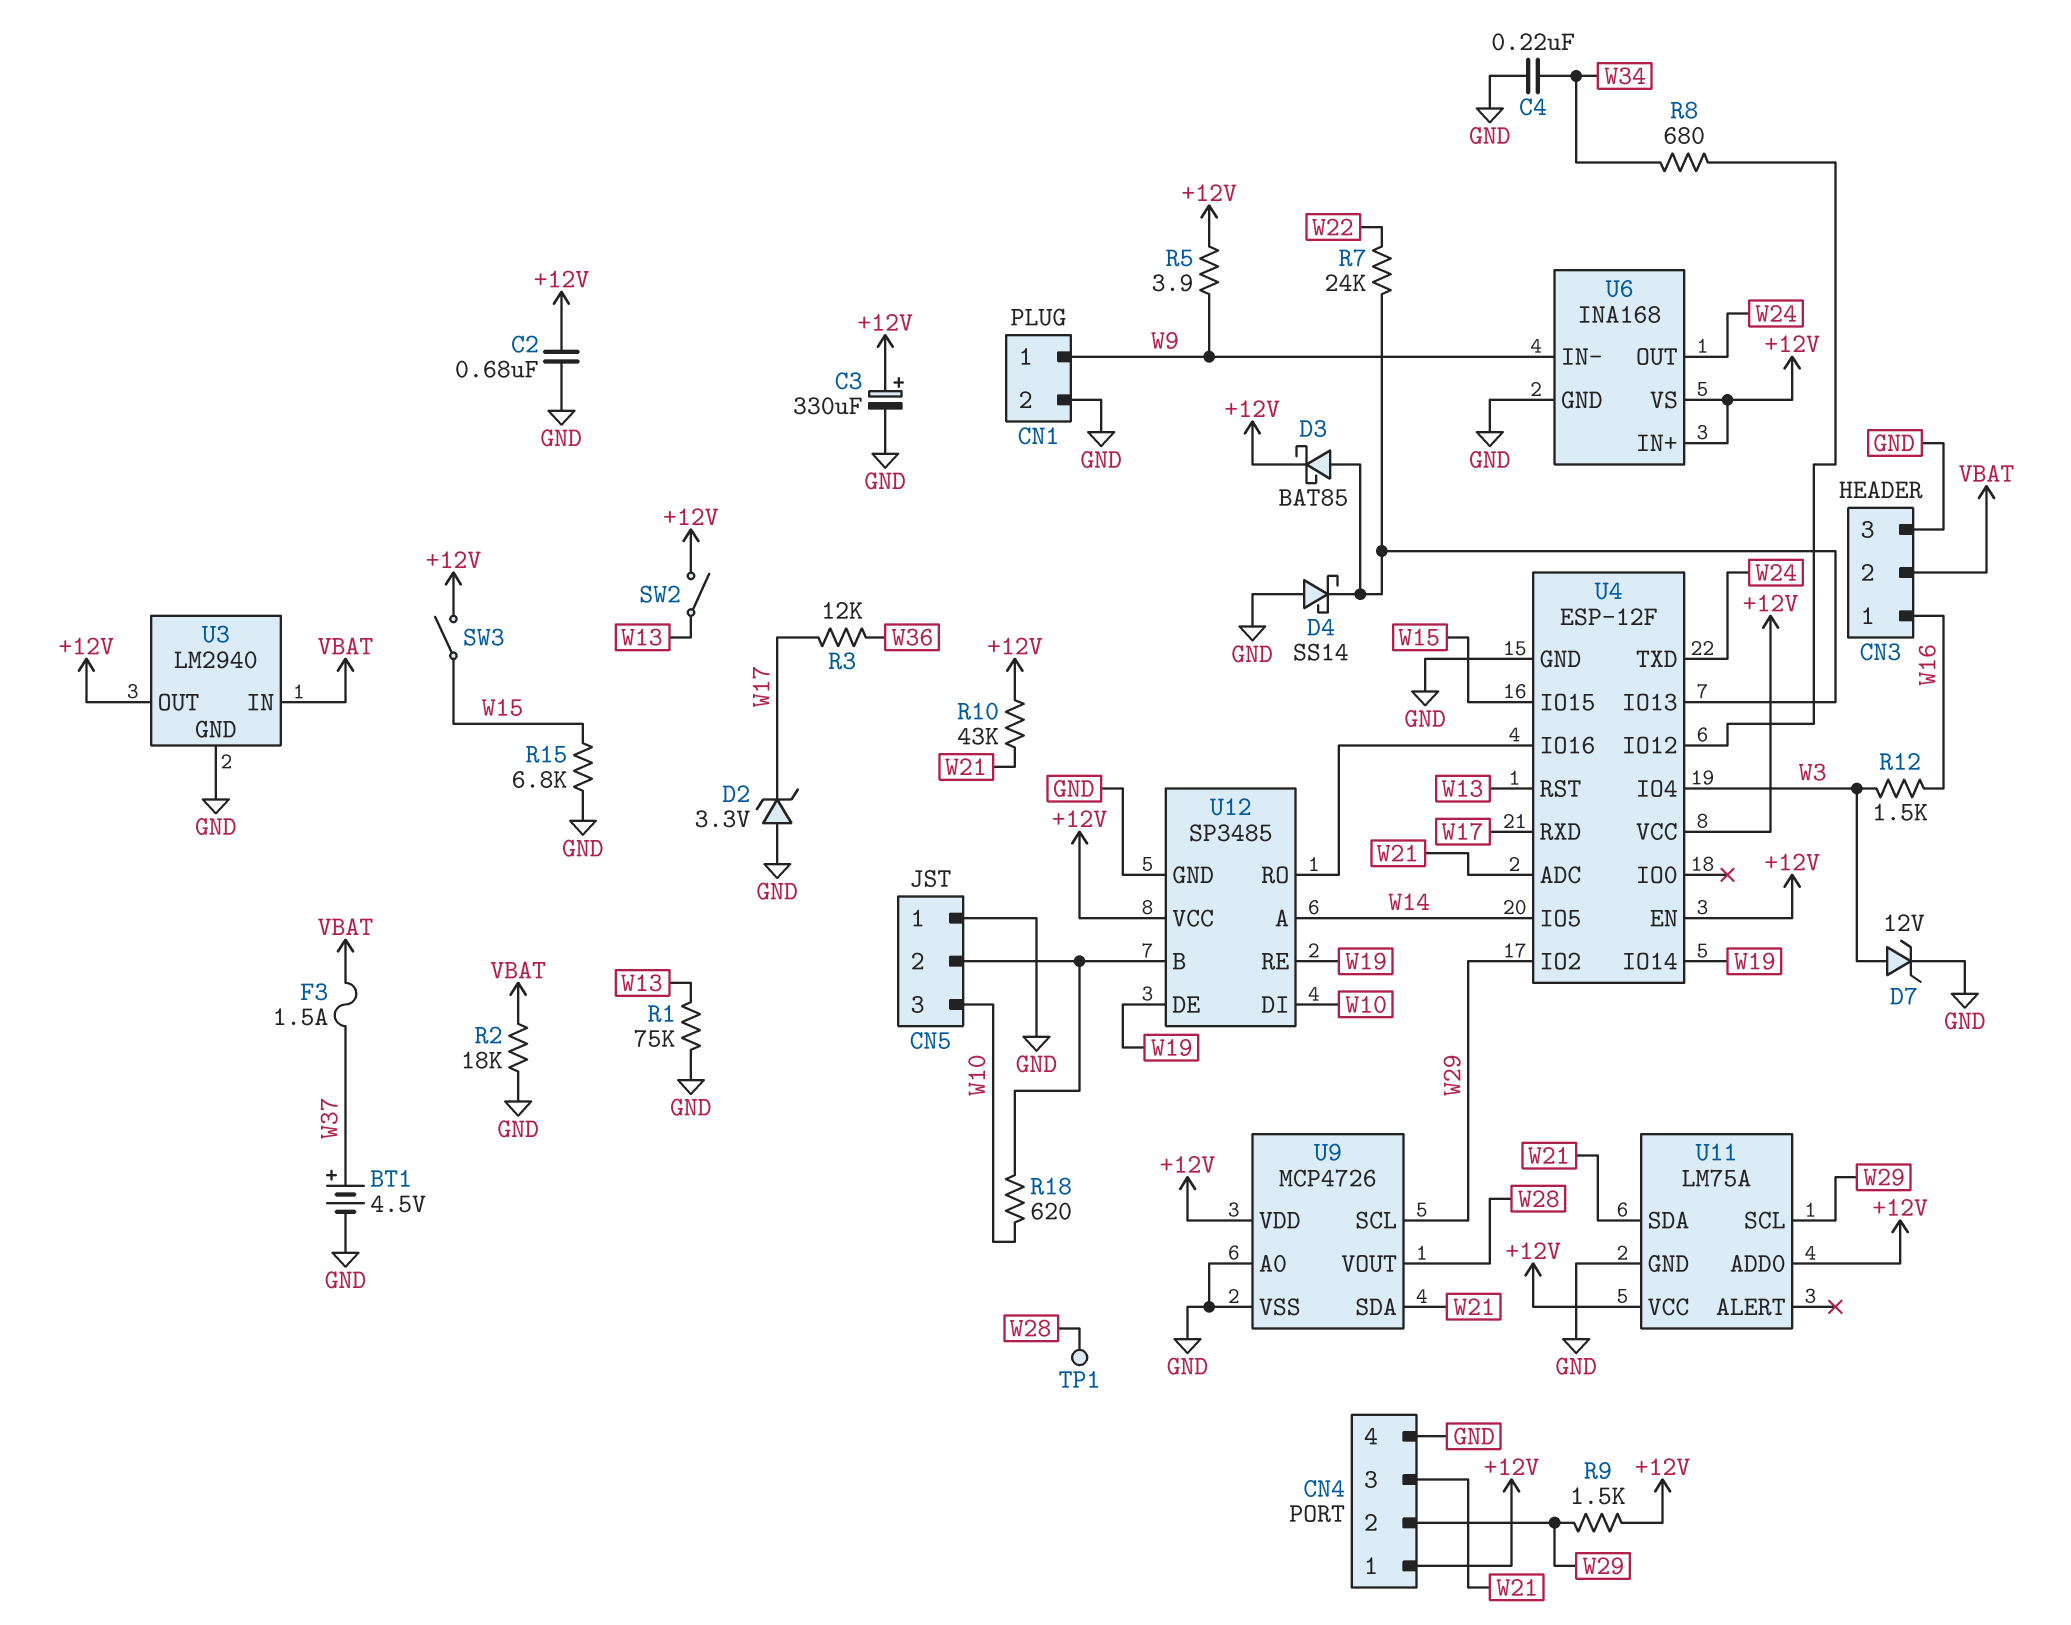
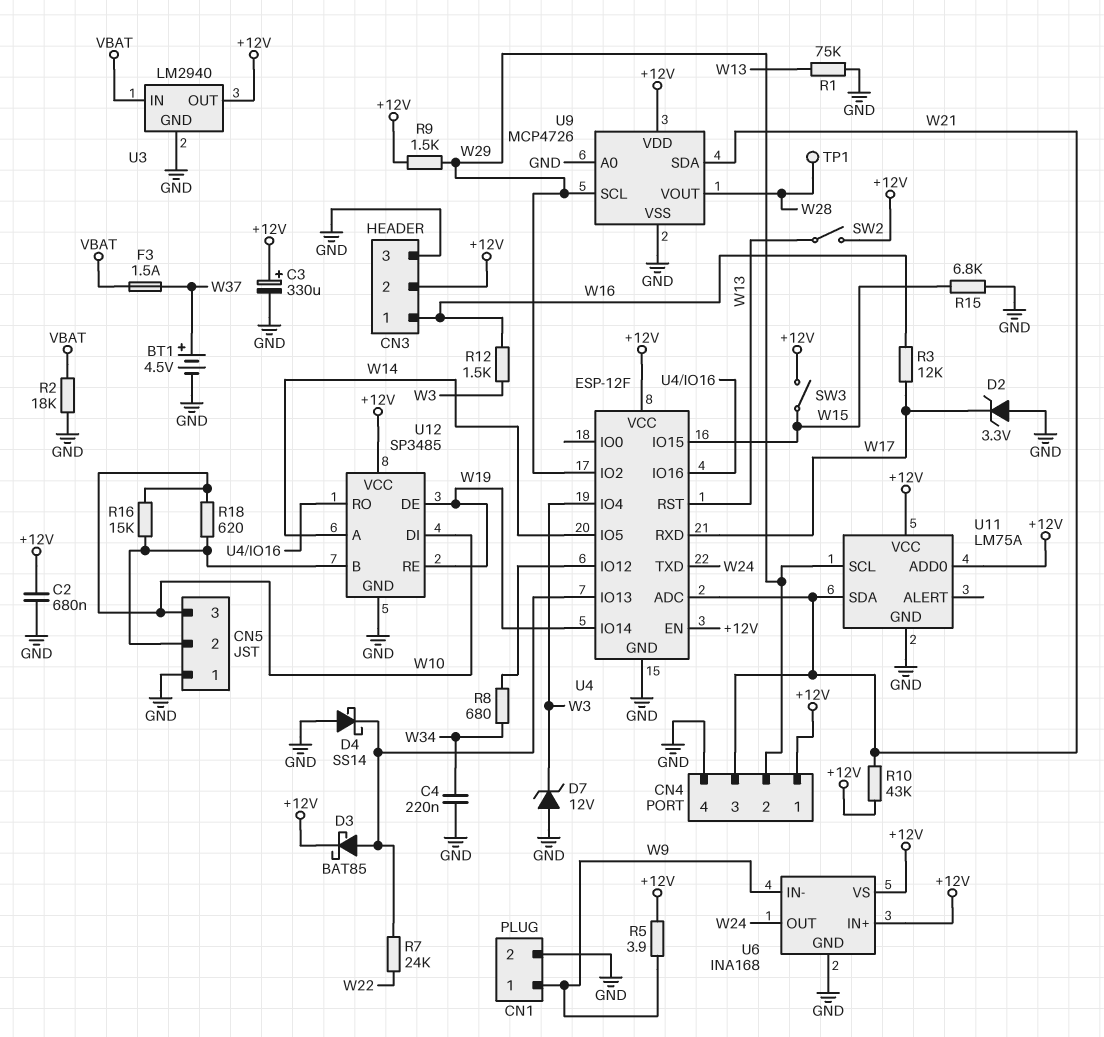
CN3 pin 2: VBAT -> +12V
D7: zener 12V (A W3, K GND) -> zener 12V (A GND, K W3)
R3: 12k (W17, W36) -> 12k (W16, W17)
R16: none -> 15k (CN5/2, W10)

